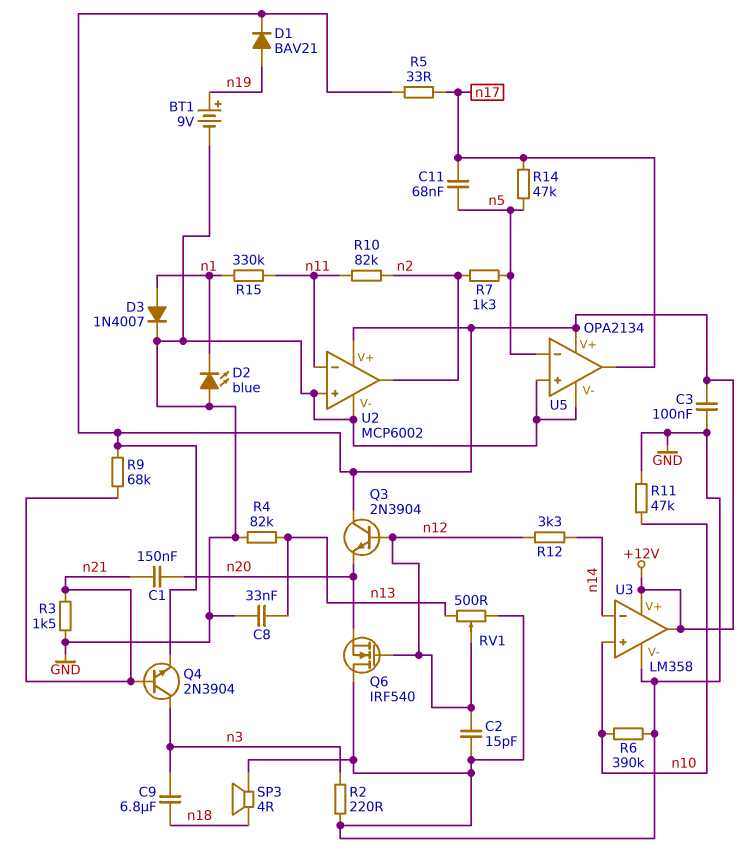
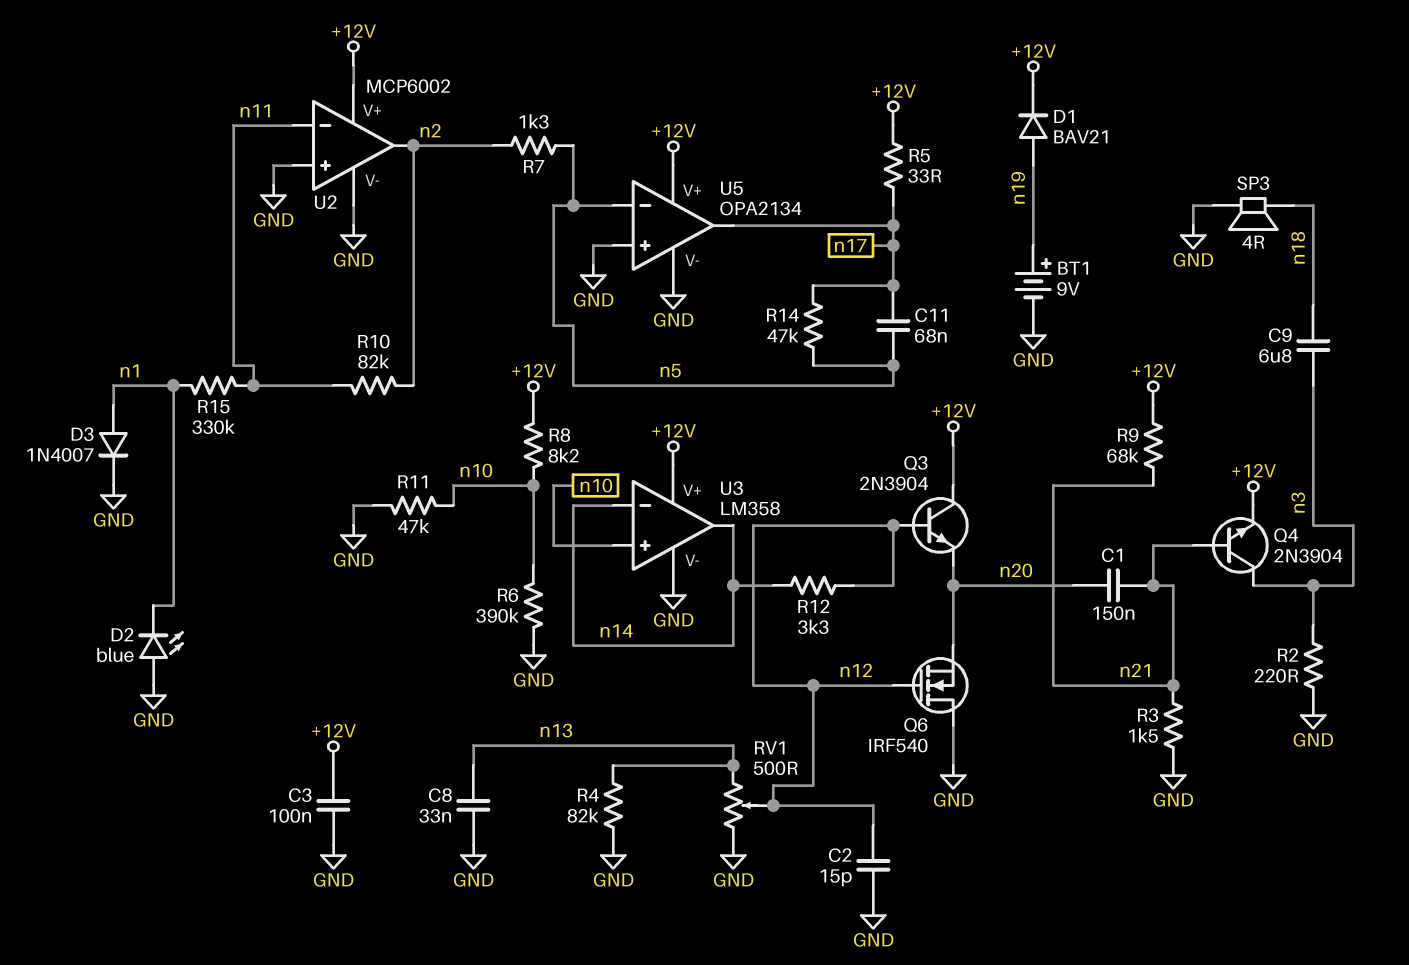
R8: none -> 8.2k (+12V, n10)
U3 pin out: +12V -> n14

